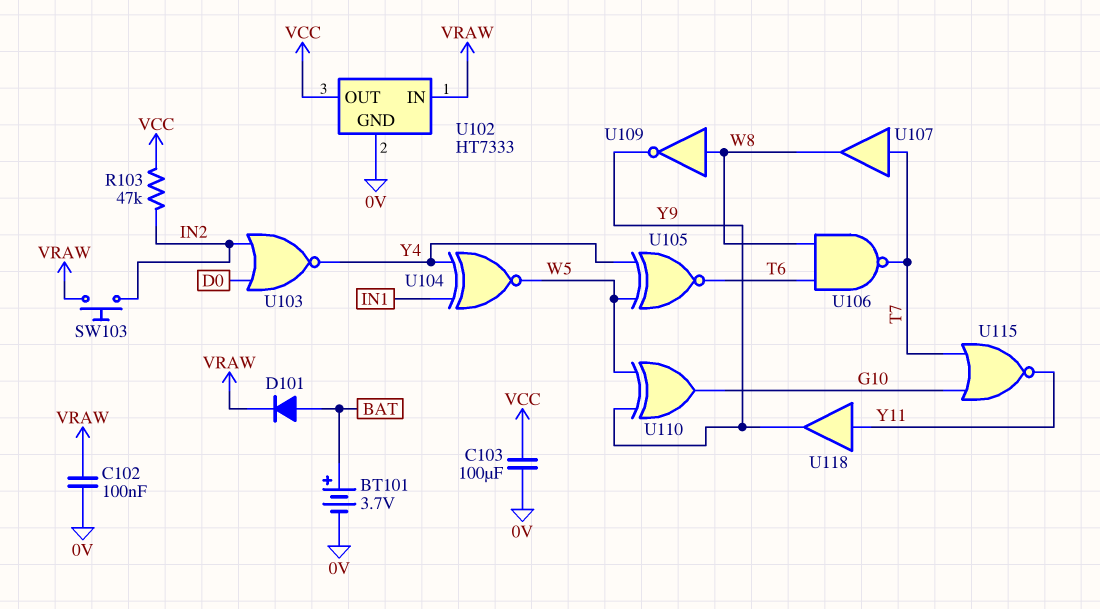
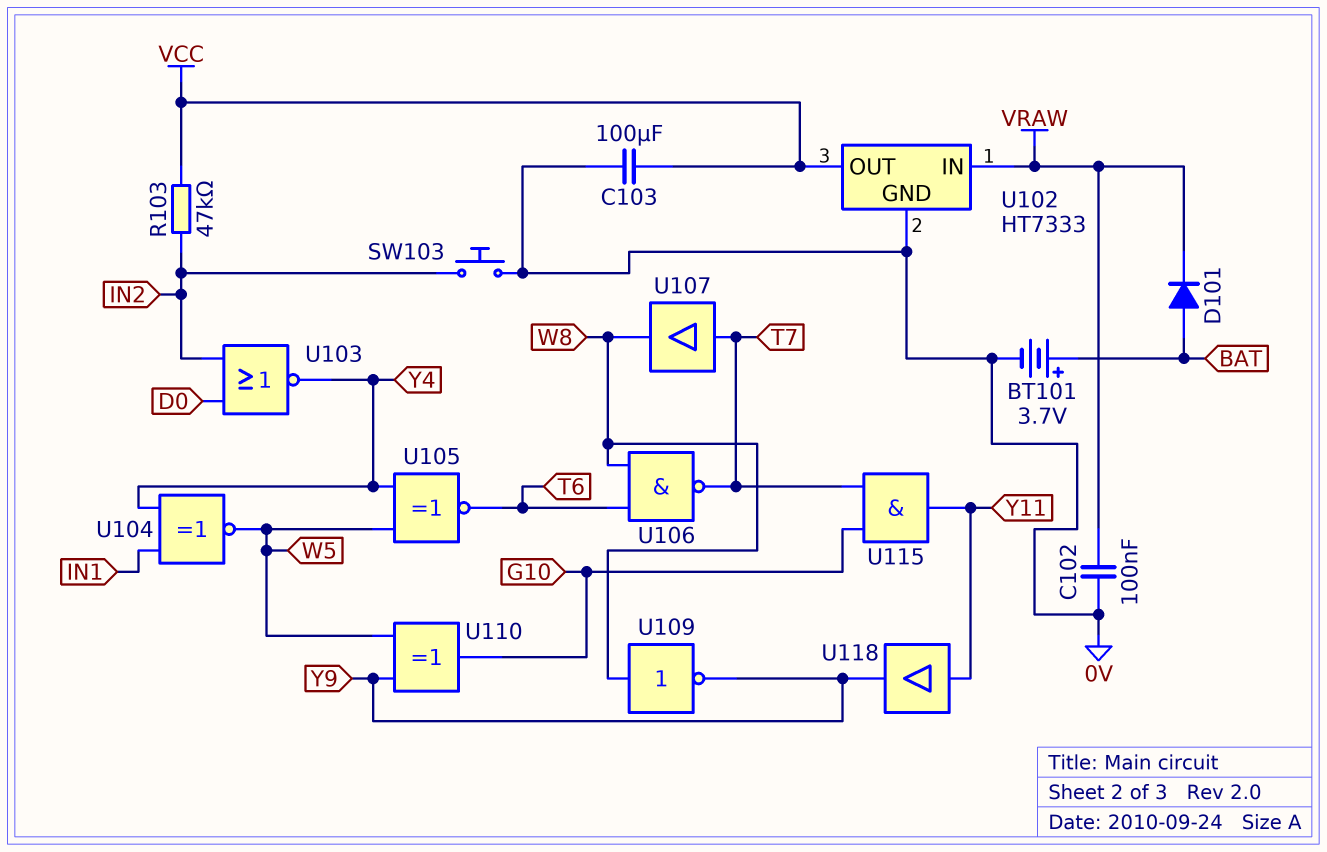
SW103: button (IN2, VRAW) -> button (0V, IN2)
U115: NOR (in G10, in T7, out Y11) -> AND (in G10, in T7, out Y11)

